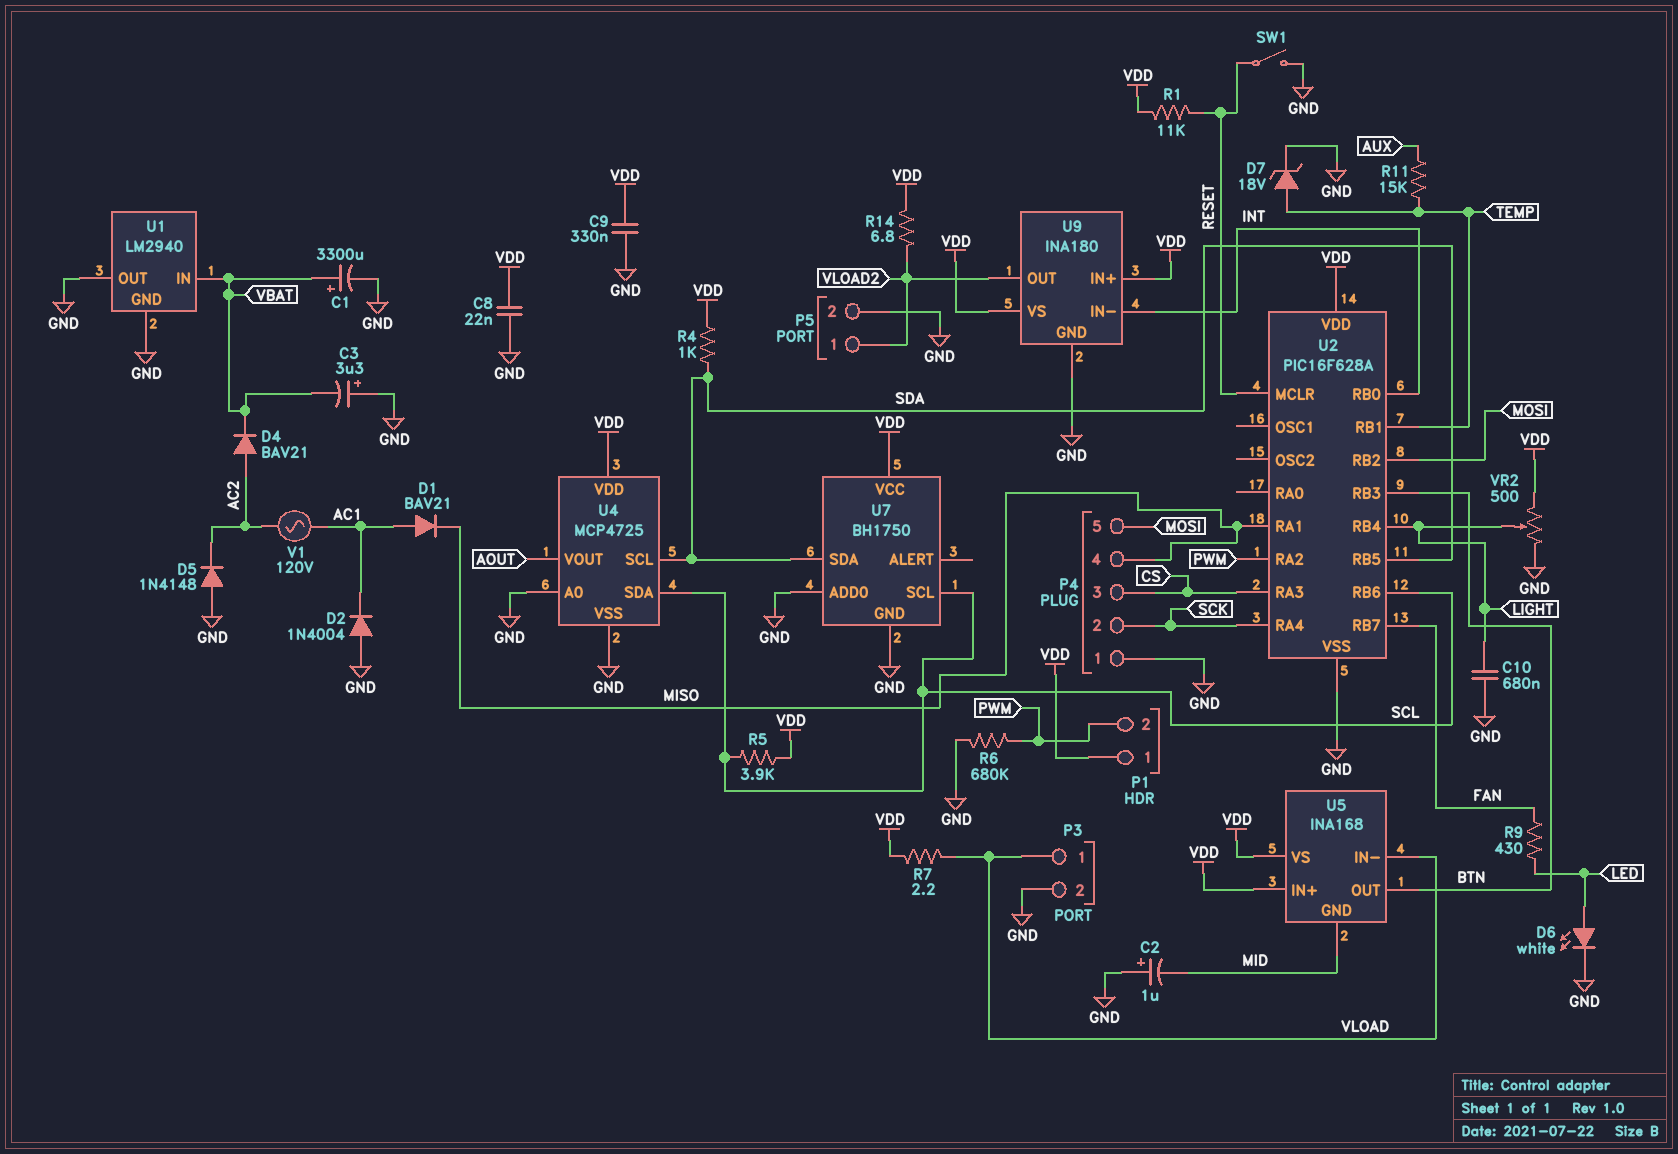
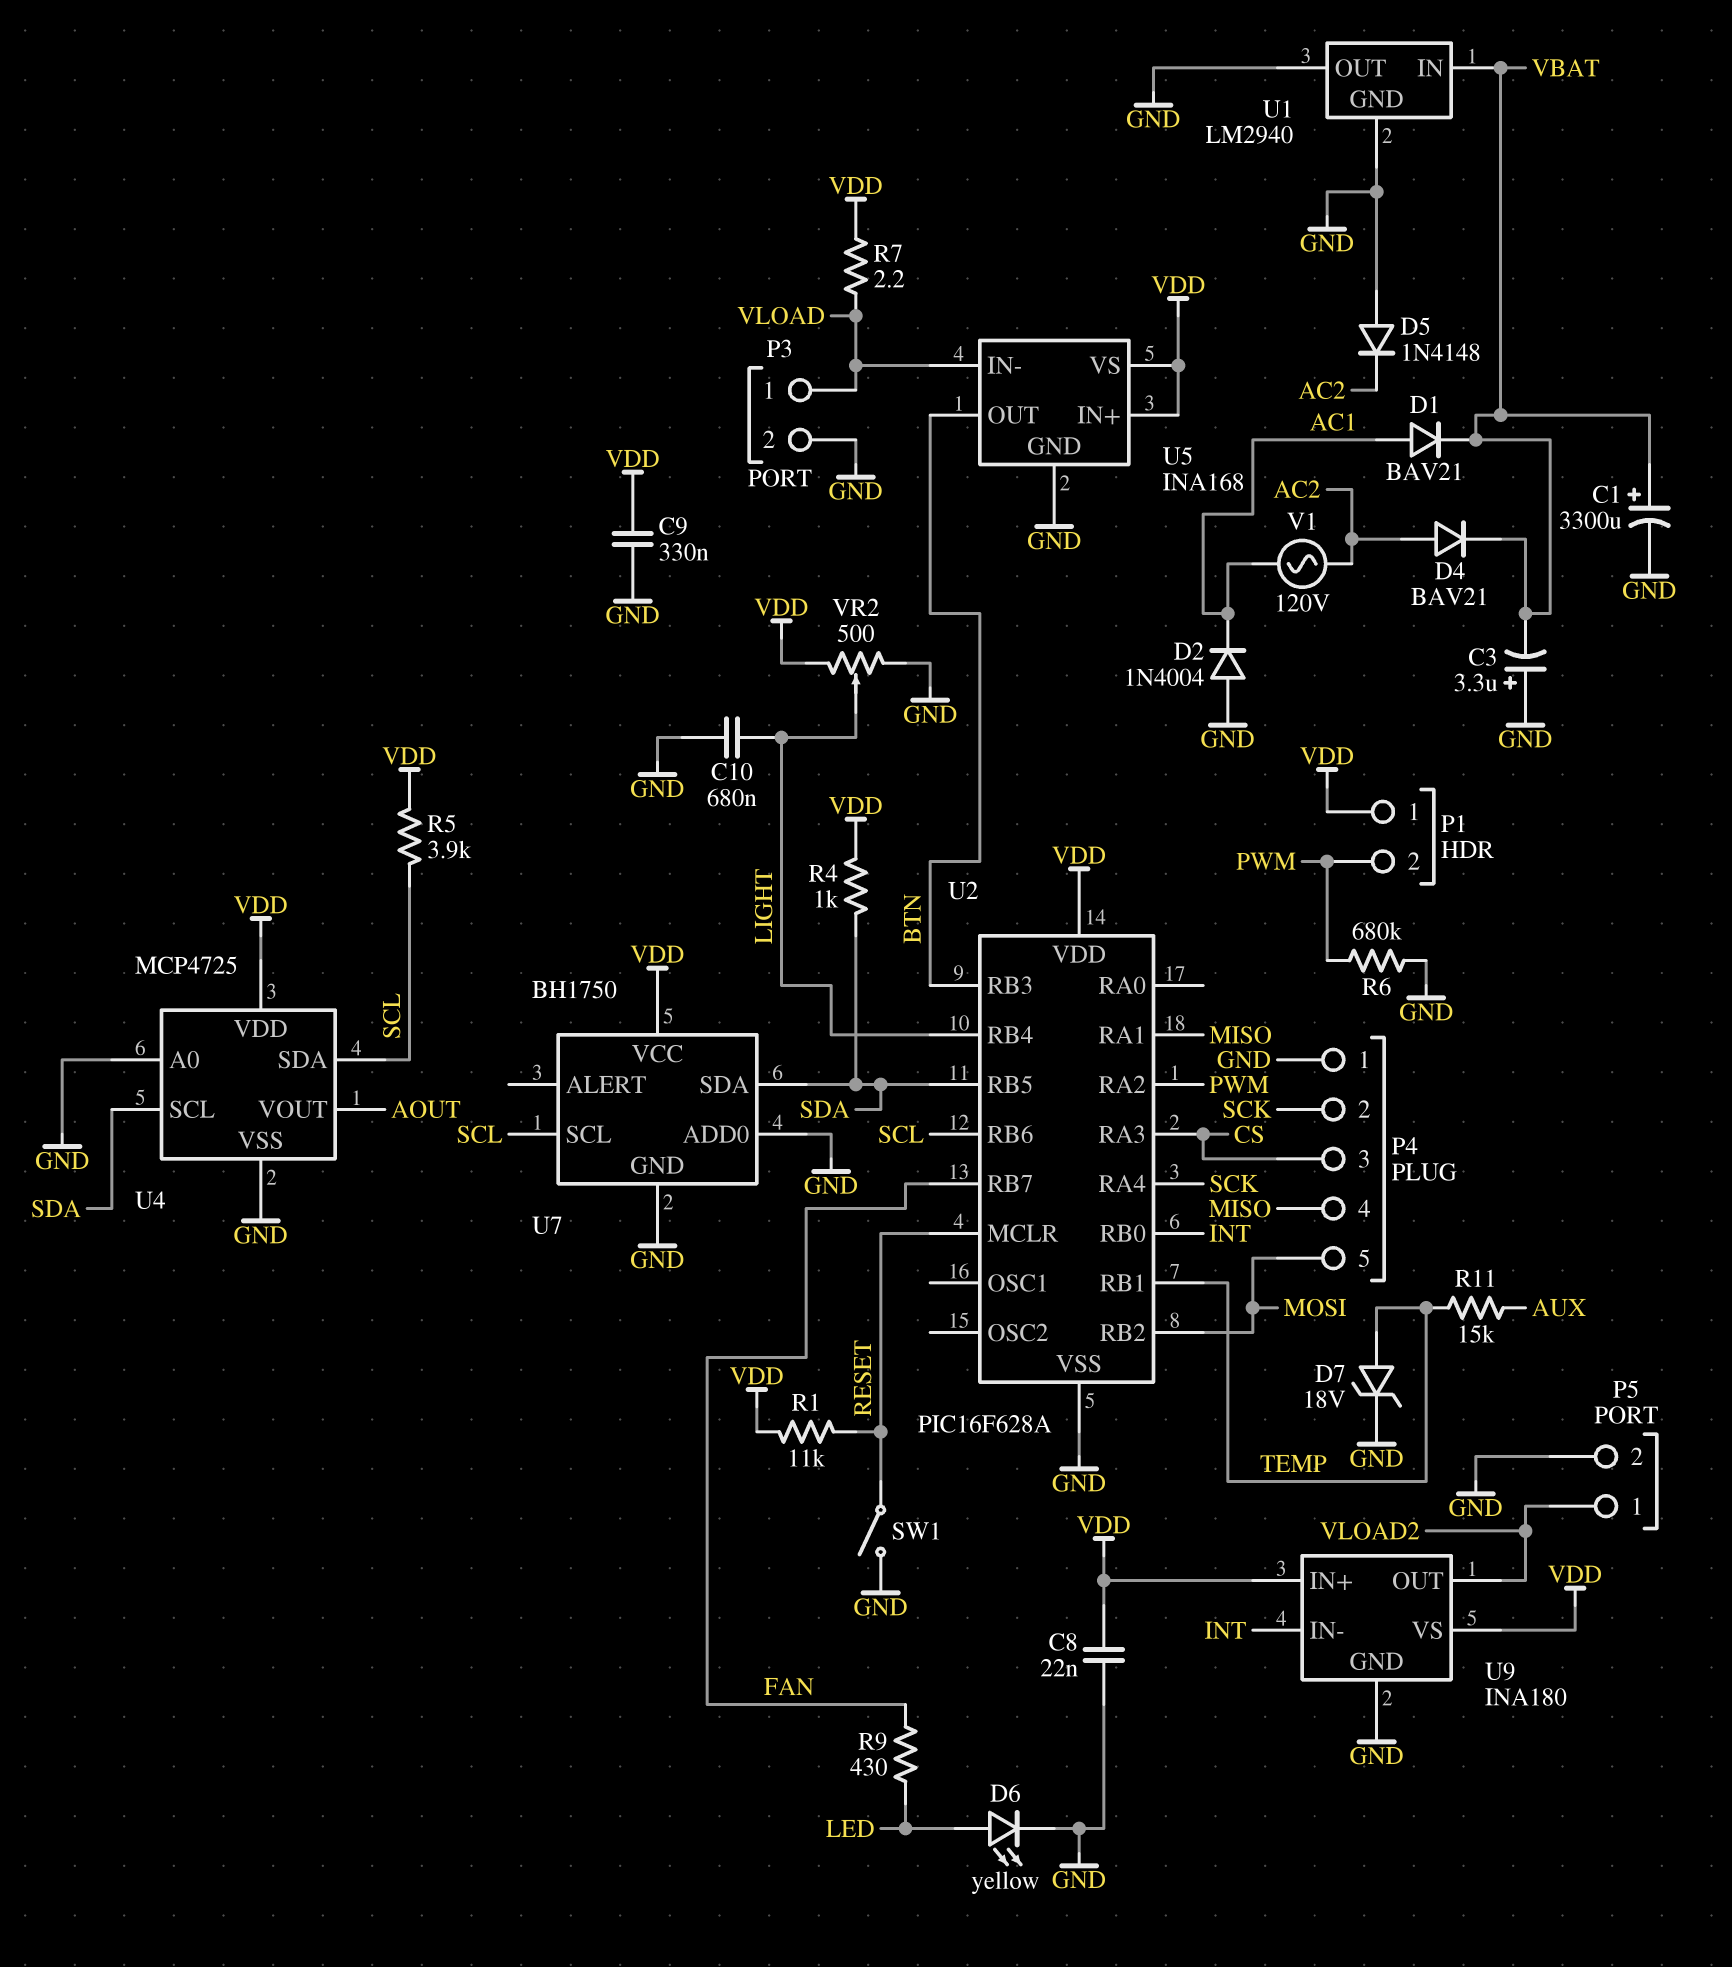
C2: 1uF (plus GND, minus MID) -> none
D1: diode BAV21 (A AC1, K MISO) -> diode BAV21 (A AC1, K VBAT)
D6: LED white (A LED, K GND) -> LED yellow (A LED, K GND)
R14: 6.8 (VDD, VLOAD2) -> none
U5 pin GND: MID -> GND

